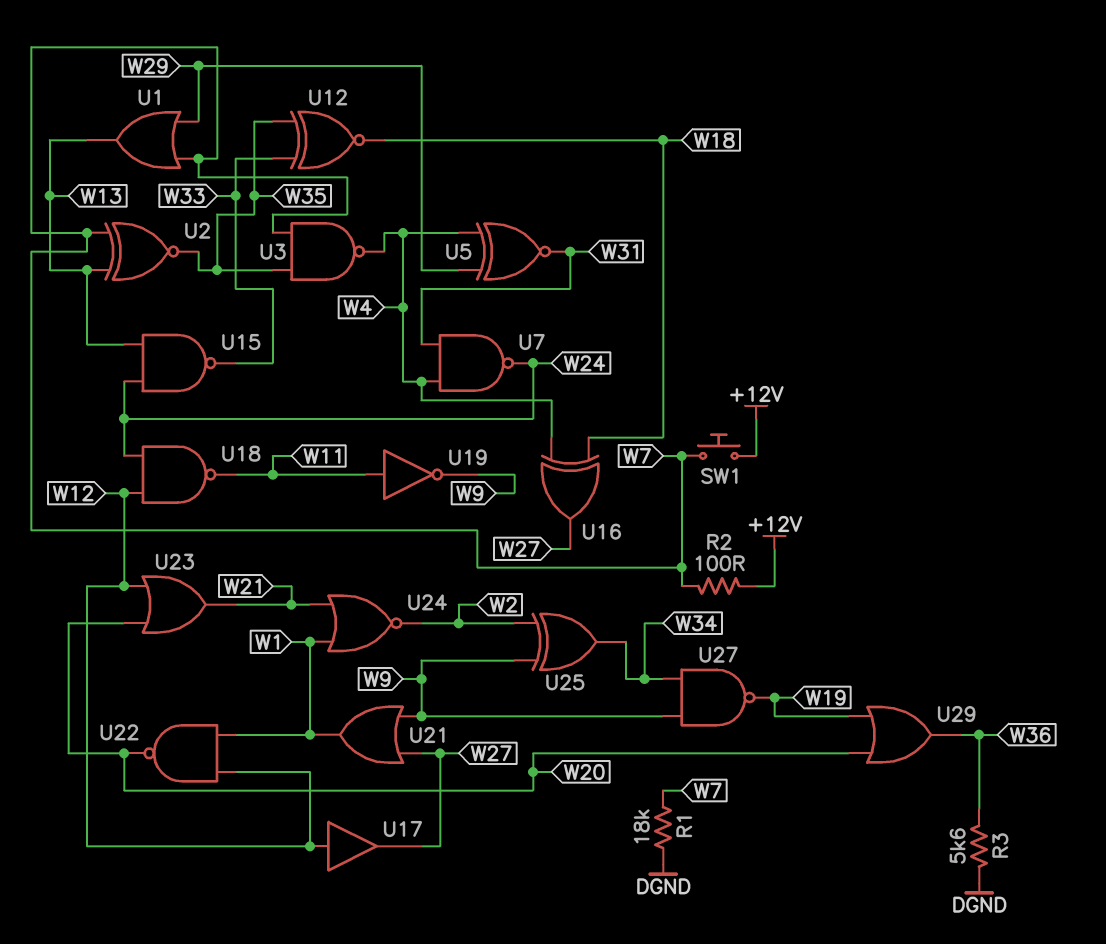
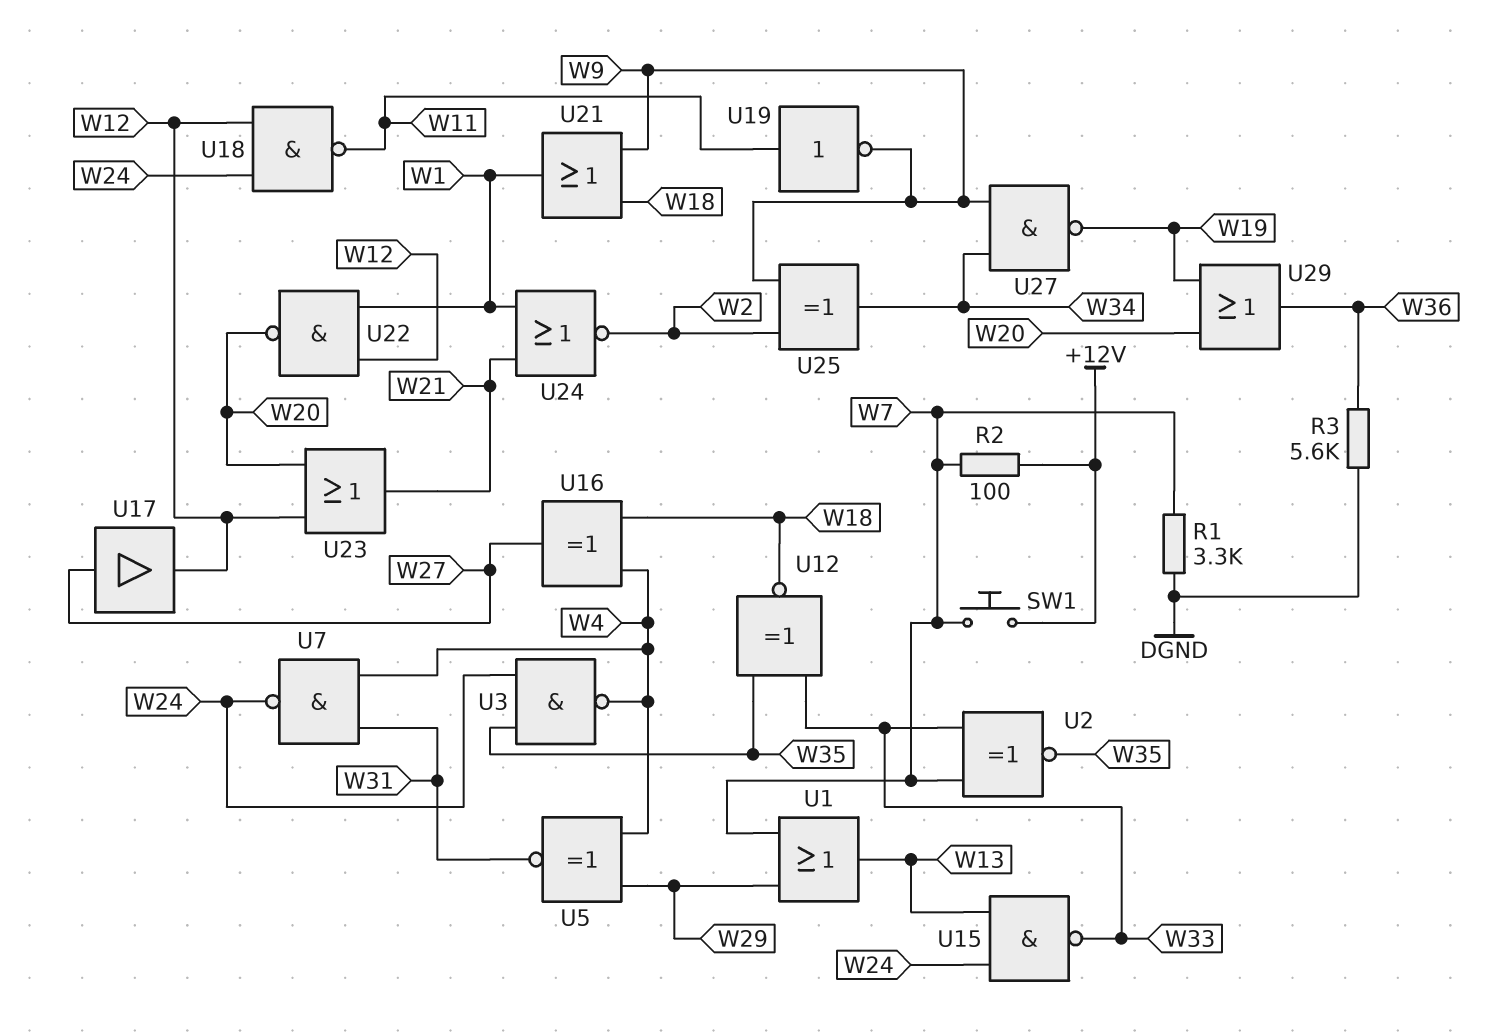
R1: 18k (DGND, W7) -> 3.3k (DGND, W7)
U2: XNOR (in W7, in W13, out W35) -> XNOR (in W7, in W33, out W35)
U3: NAND (in W7, in W35, out W4) -> NAND (in W24, in W35, out W4)
U17: buffer (in W12, out W27) -> buffer (in W27, out W12)
U21: OR (in W9, in W27, out W1) -> OR (in W9, in W18, out W1)

